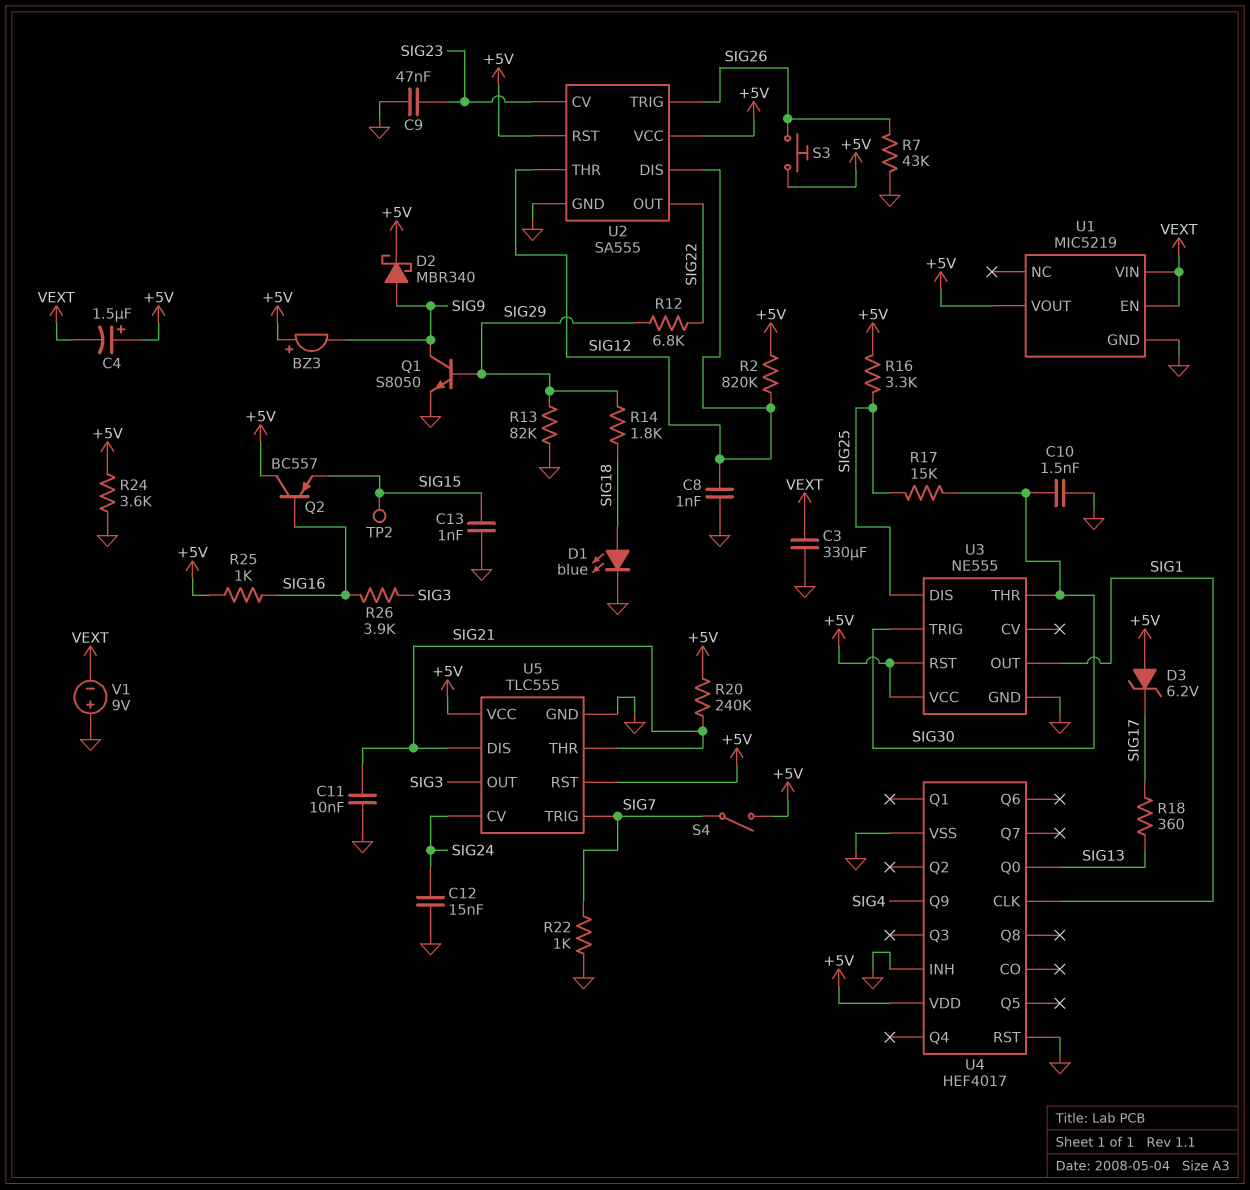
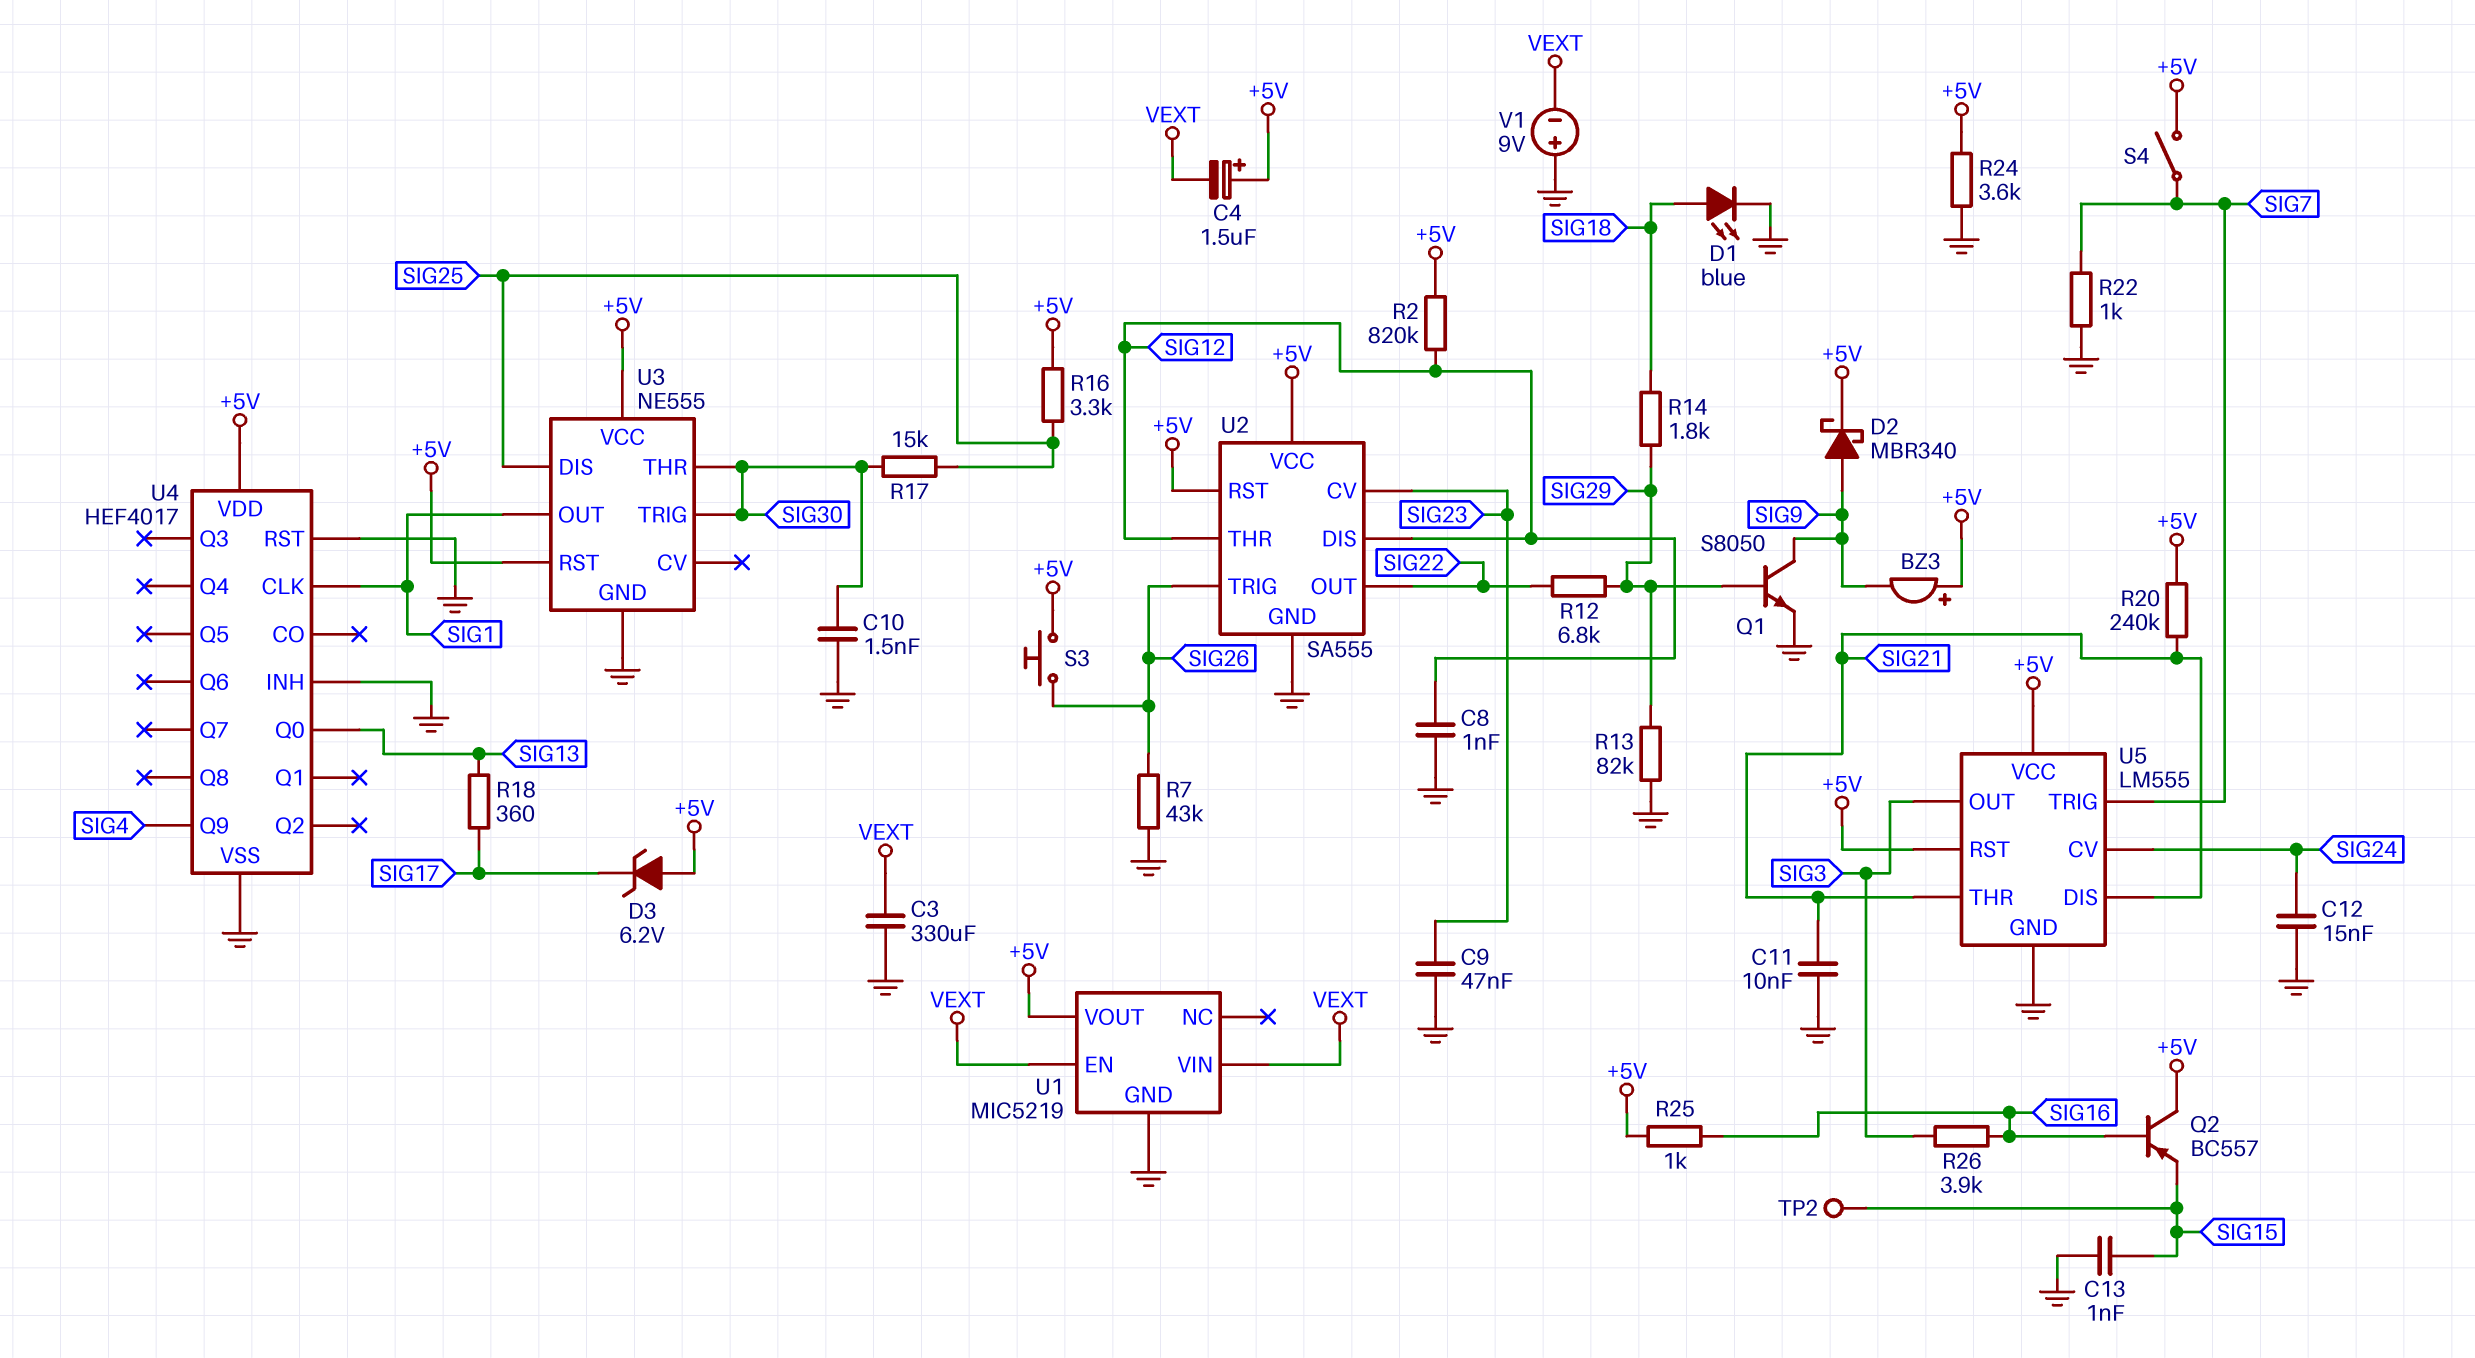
U5: TLC555 -> LM555

